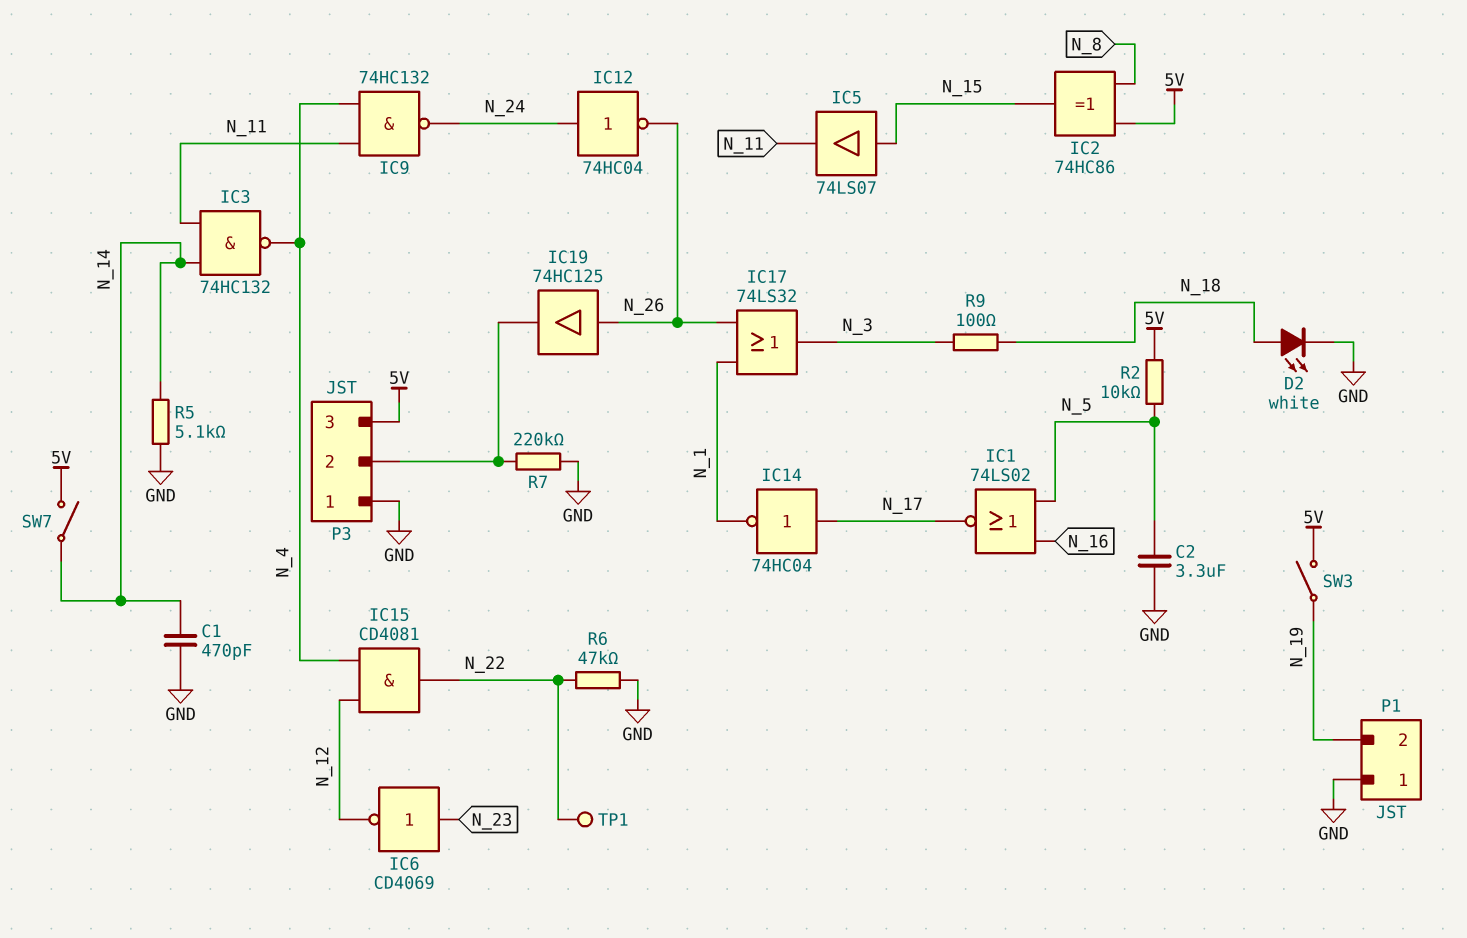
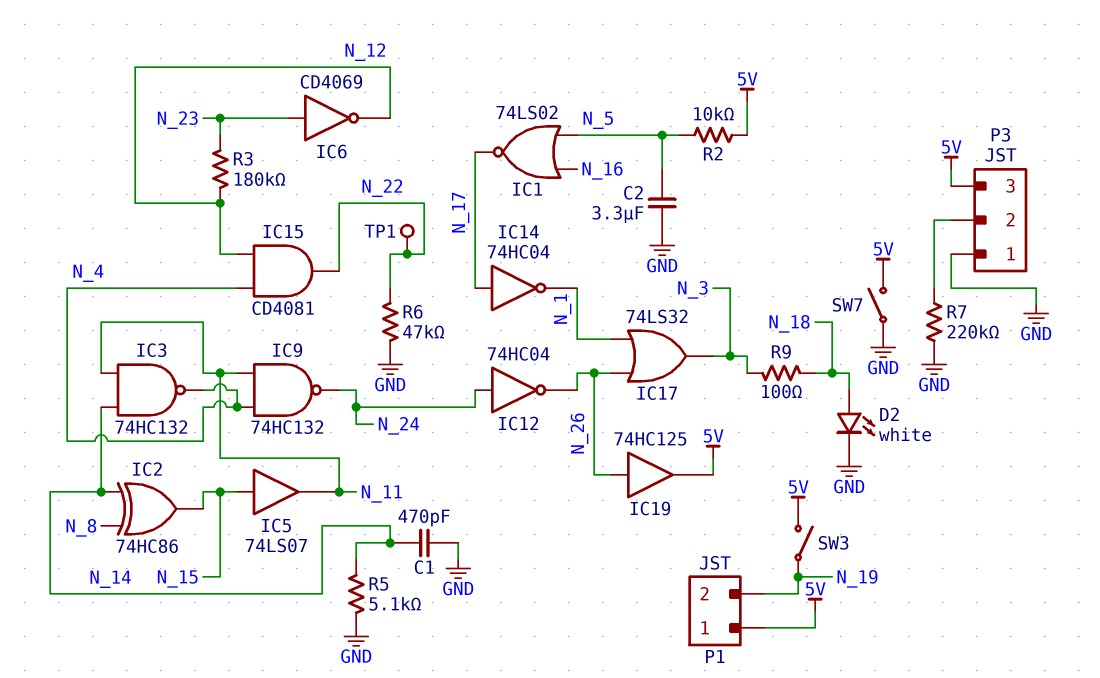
IC2: XOR 74HC86 (in 5V, in N_8, out N_15) -> XOR 74HC86 (in N_8, in N_14, out N_15)
IC19: buffer 74HC125 (in N_26, out P3/2) -> buffer 74HC125 (in N_26, out 5V)
P1 pin 1: GND -> 5V
R3: none -> 180k (N_12, N_23)
SW7: switch (5V, N_14) -> switch (5V, GND)

